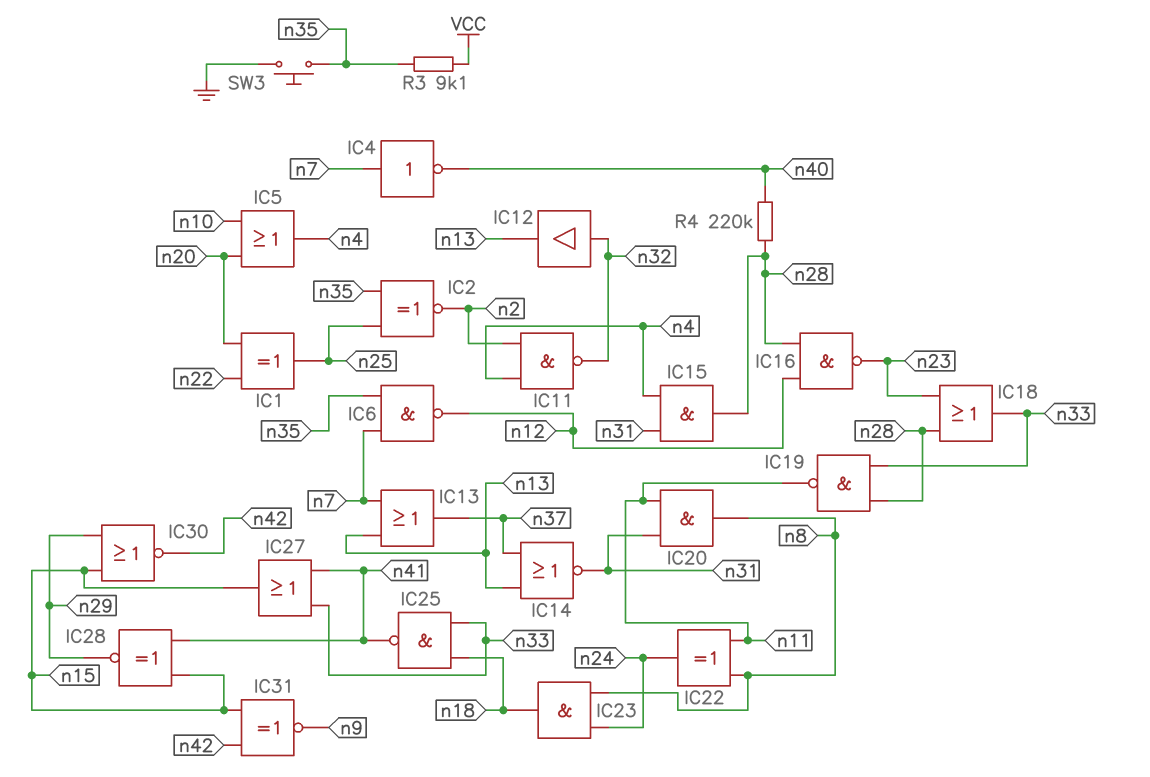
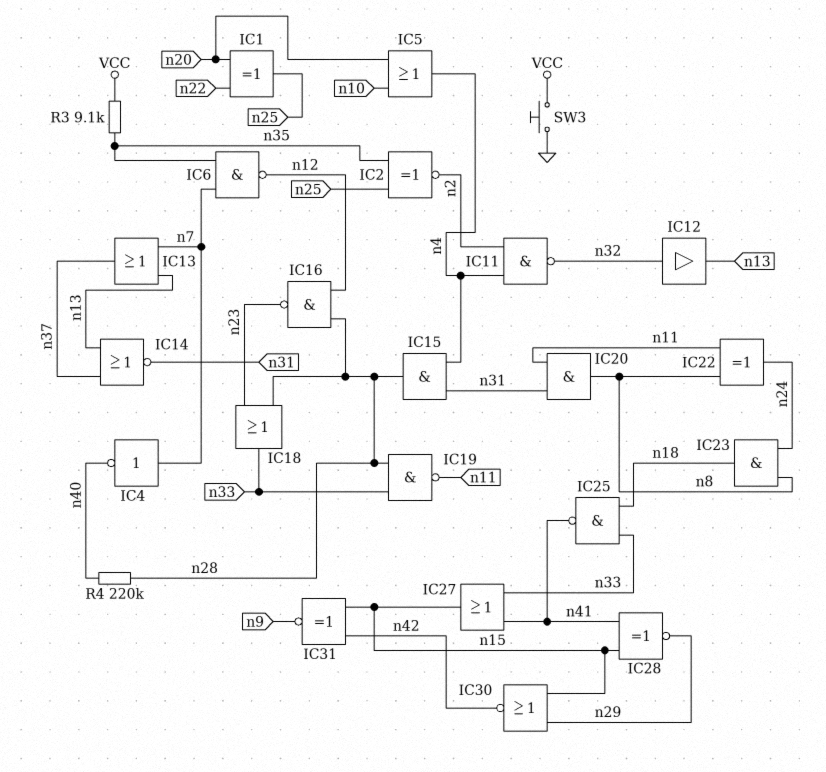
SW3: button (GND, n35) -> button (GND, VCC)

